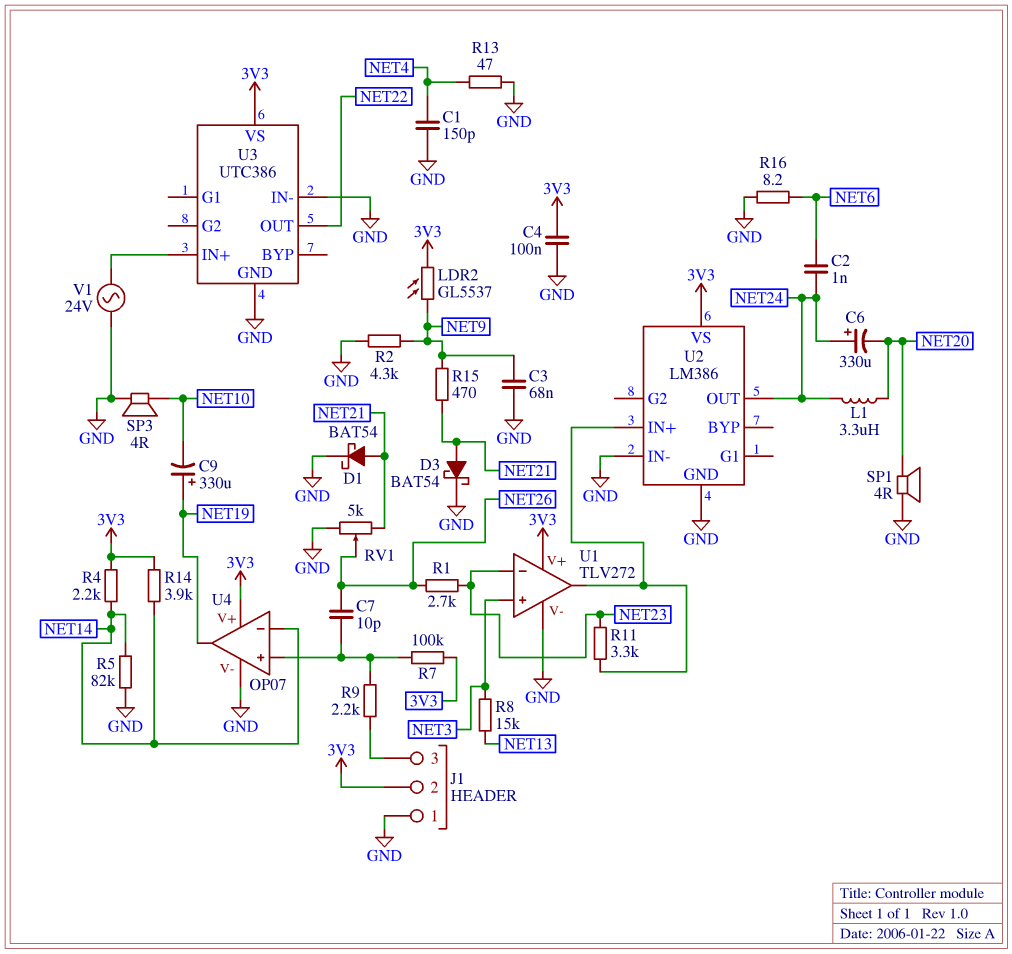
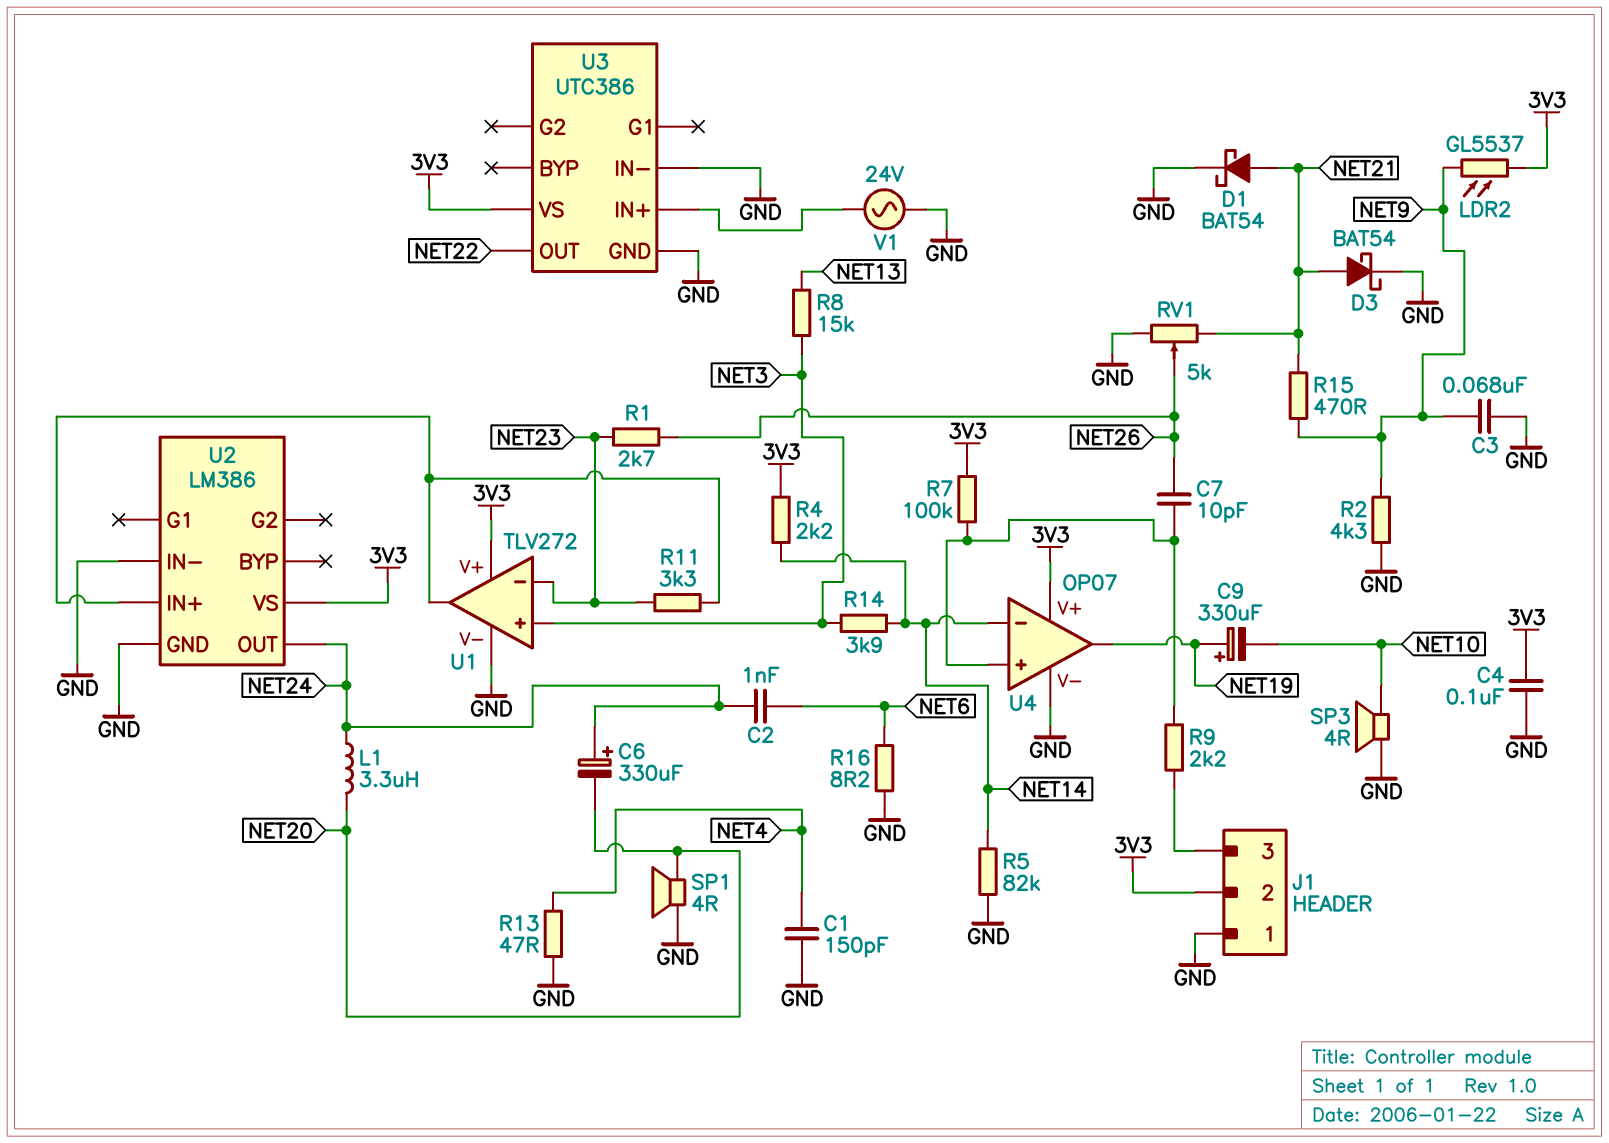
R14: 3.9k (3V3, NET14) -> 3.9k (NET3, NET14)

